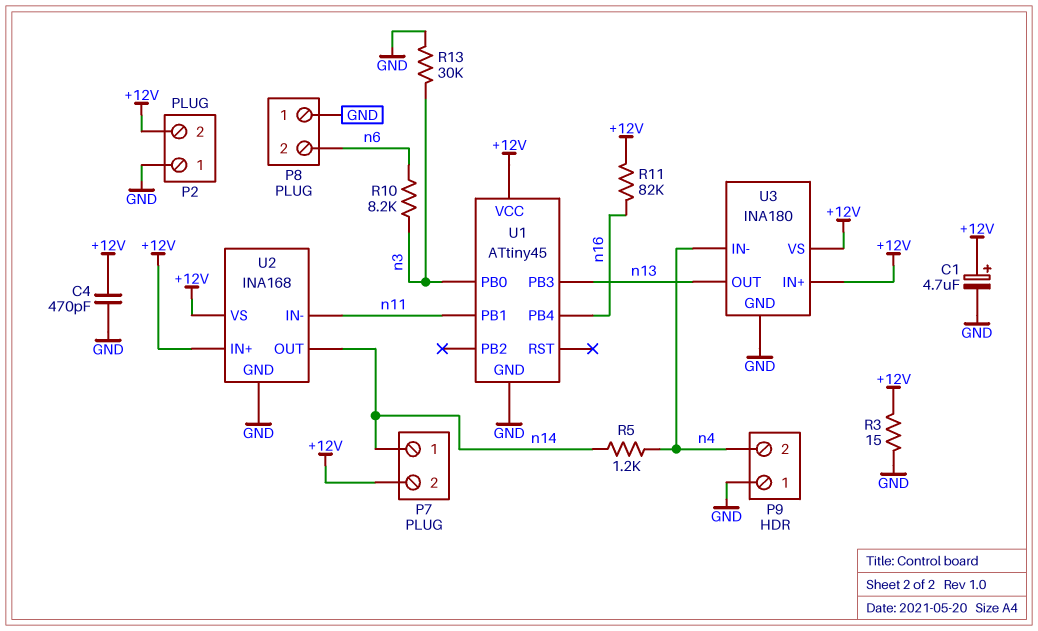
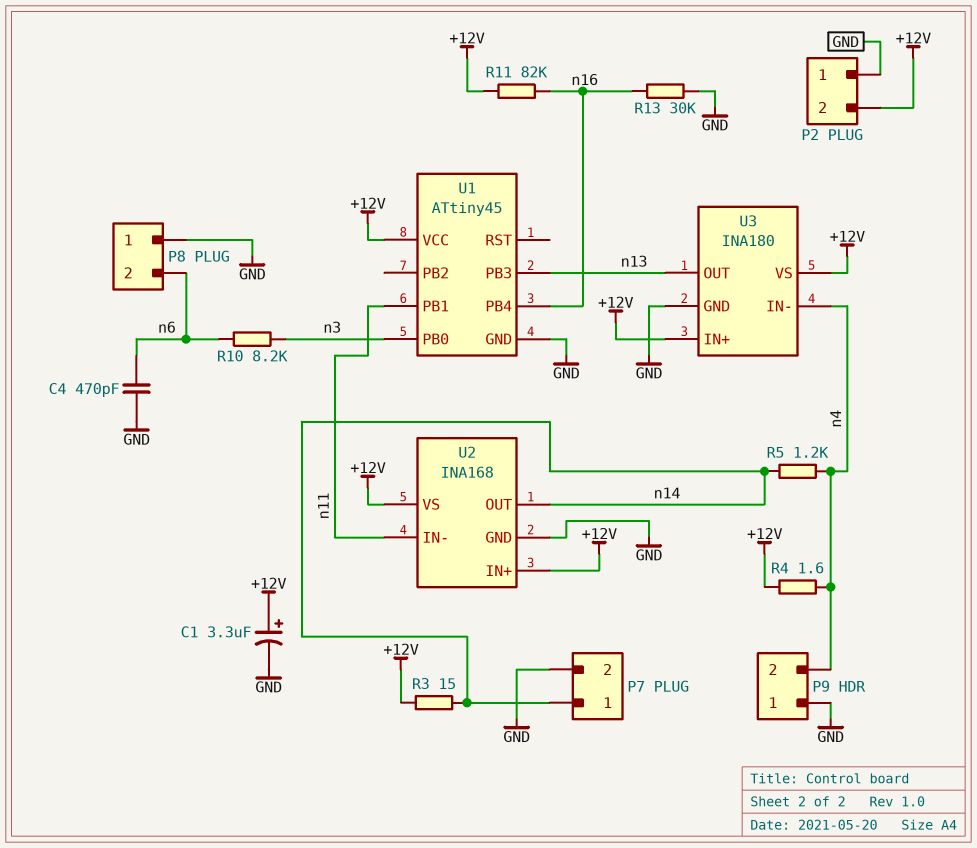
C1: 4.7uF (plus +12V, minus GND) -> 3.3uF (plus +12V, minus GND)
C4: 470pF (+12V, GND) -> 470pF (GND, n6)
P7 pin 2: +12V -> GND
R3: 15 (+12V, GND) -> 15 (+12V, n14)
R4: none -> 1.6 (+12V, n4)
R13: 30k (GND, n3) -> 30k (GND, n16)

